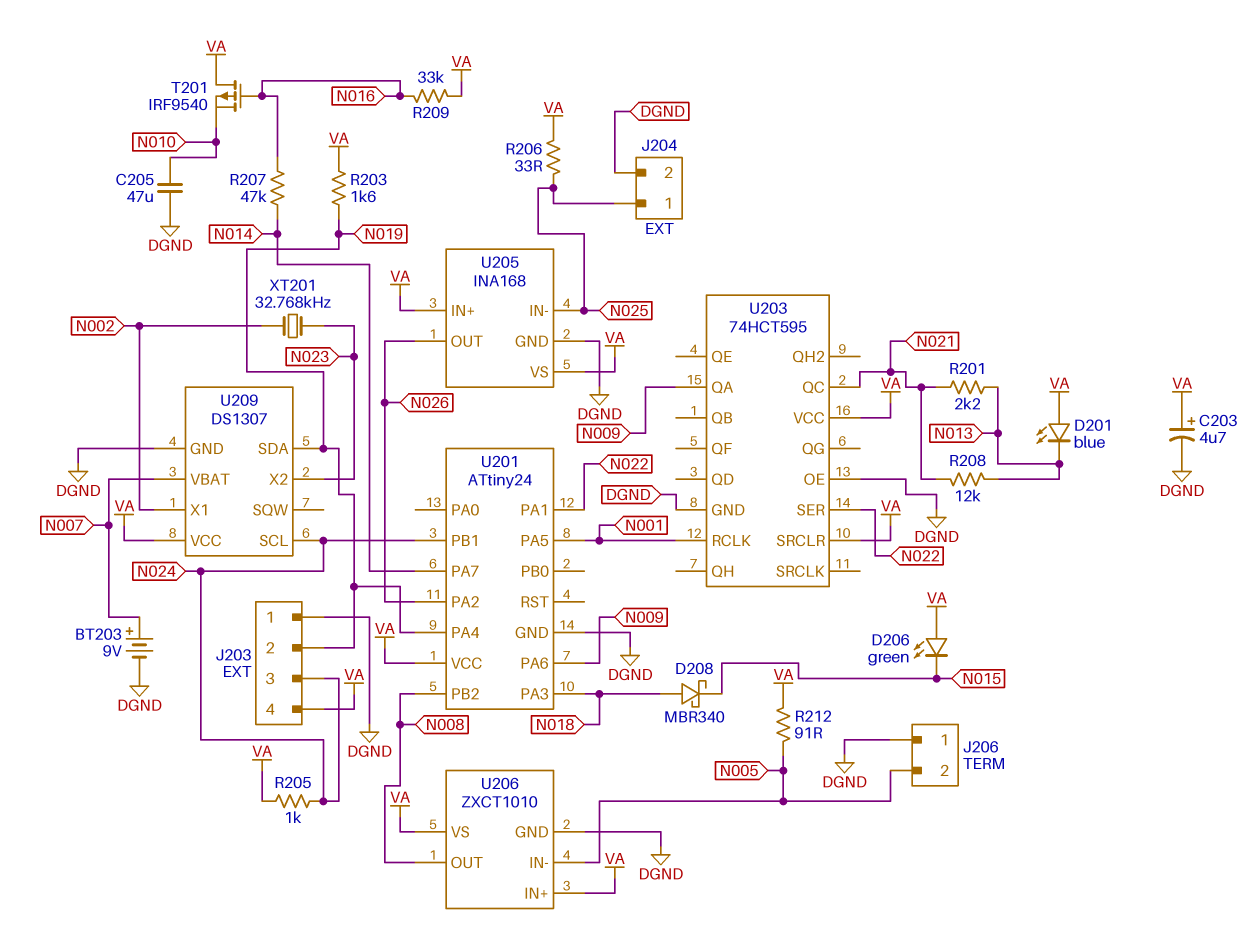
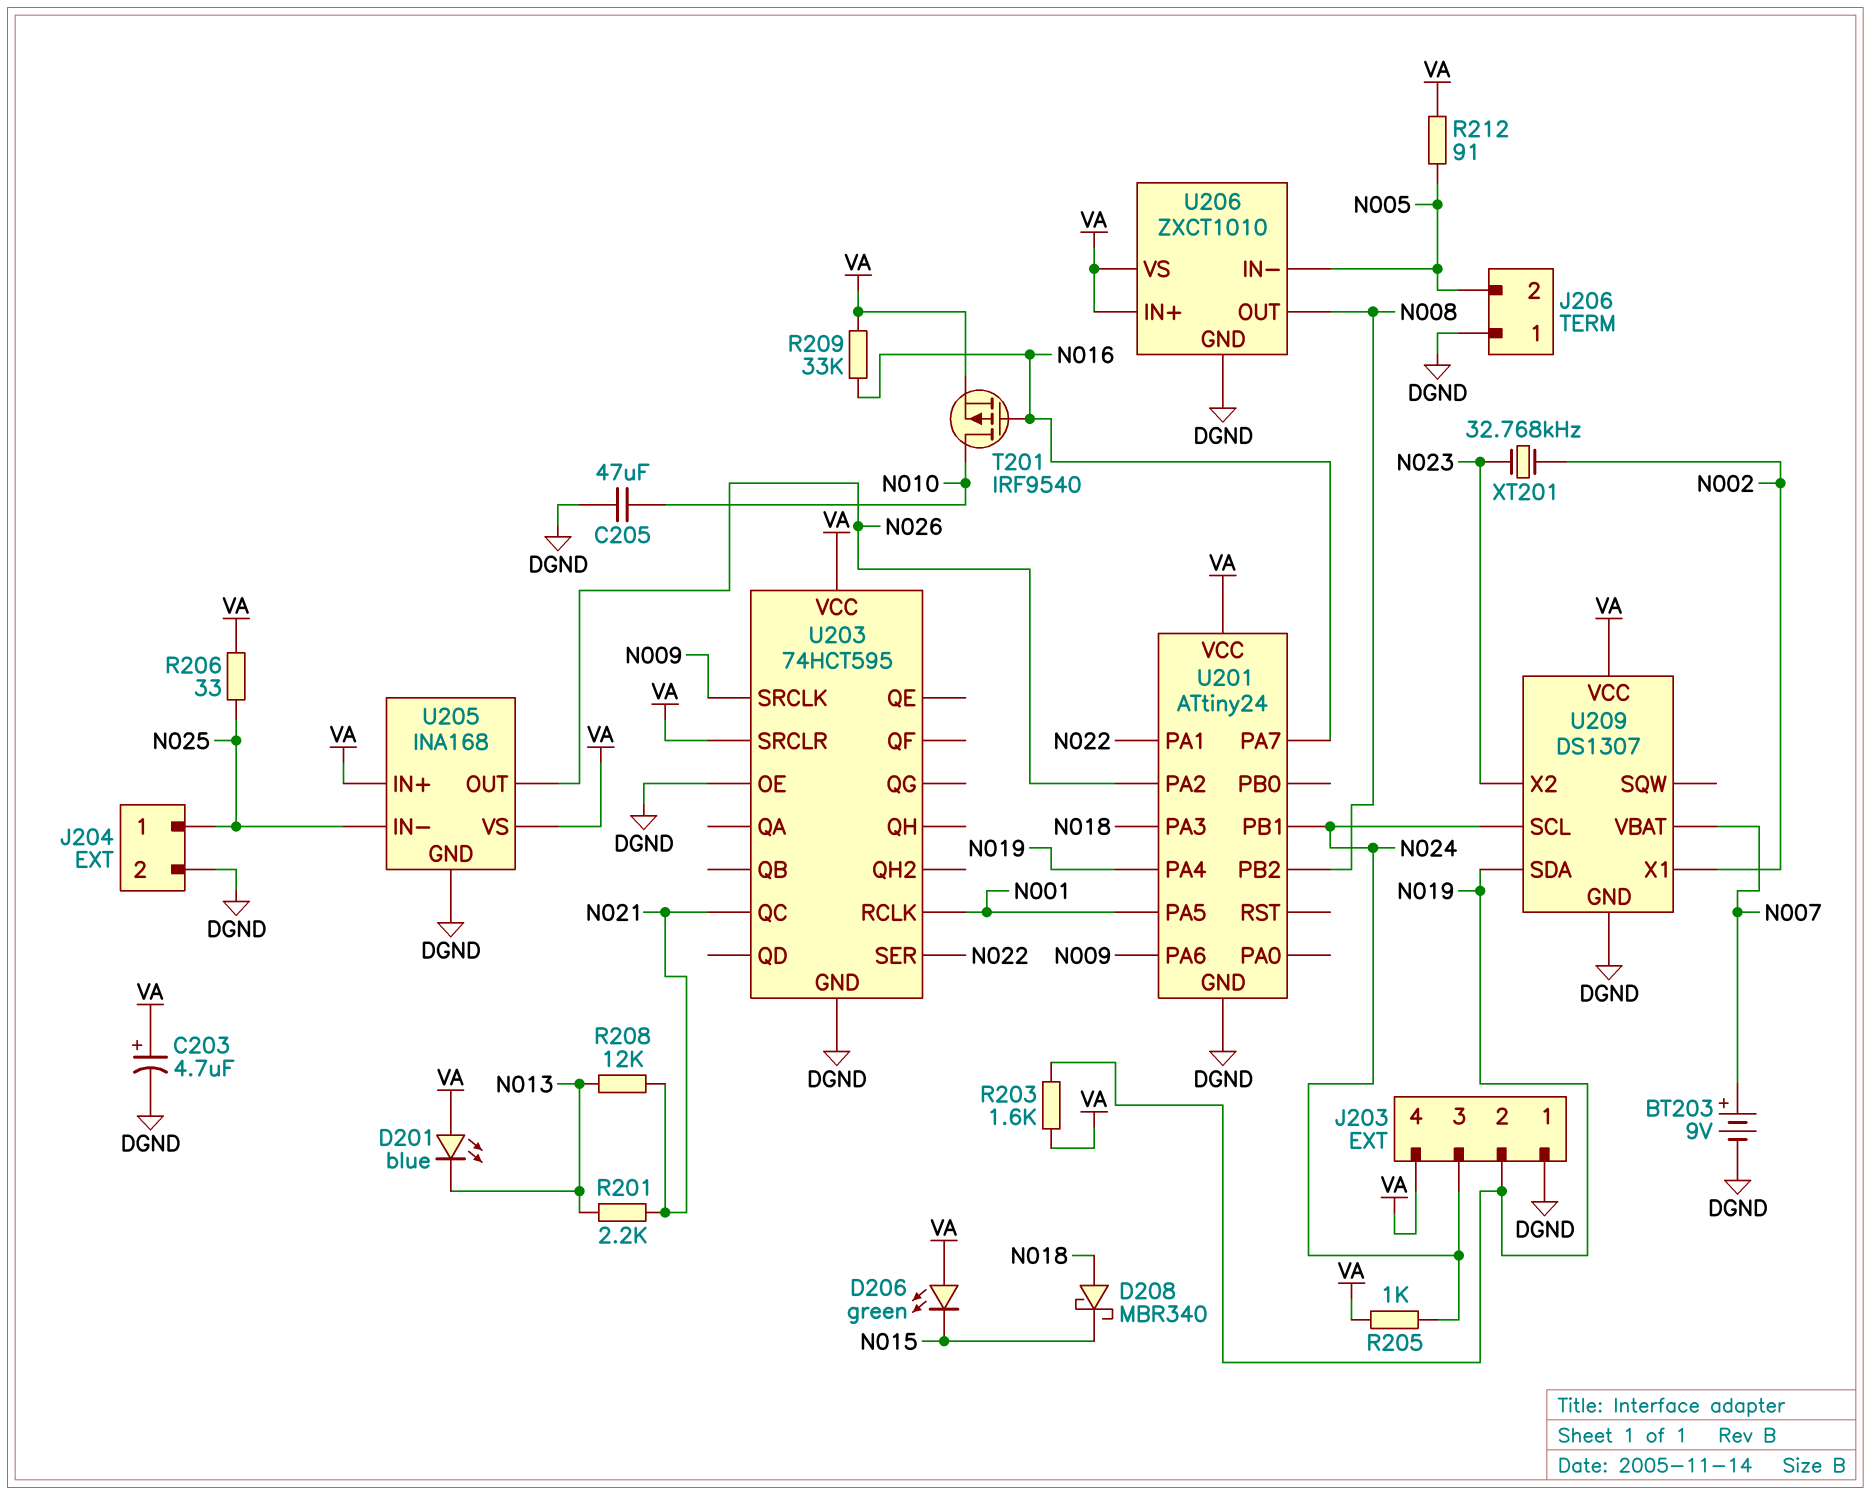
R207: 47k (N014, N016) -> none
T201: PMOS IRF9540 (G N016, D VA, S N010) -> PMOS IRF9540 (G N016, D N010, S VA)
U201 pin PA7: N014 -> N016
U203 pin QA: N009 -> none
U203 pin SRCLK: none -> N009

